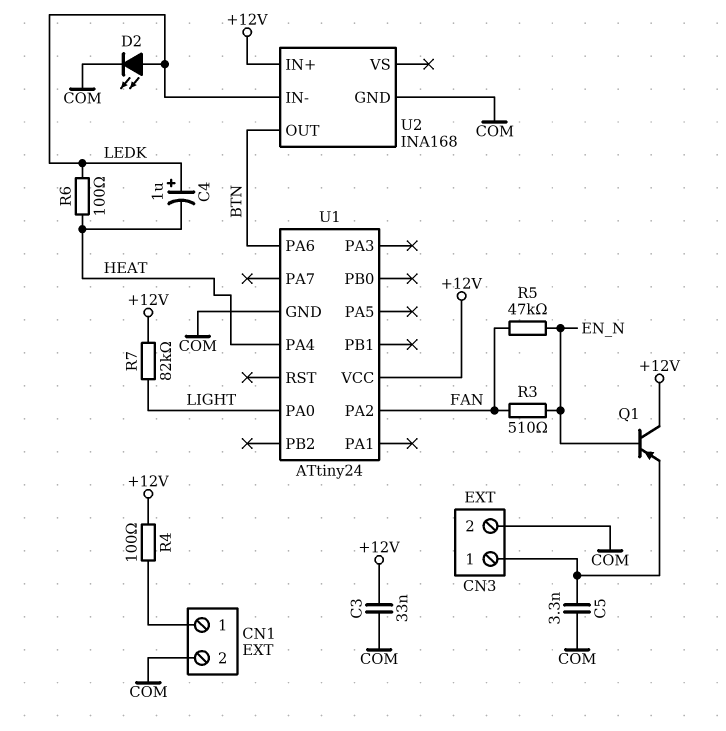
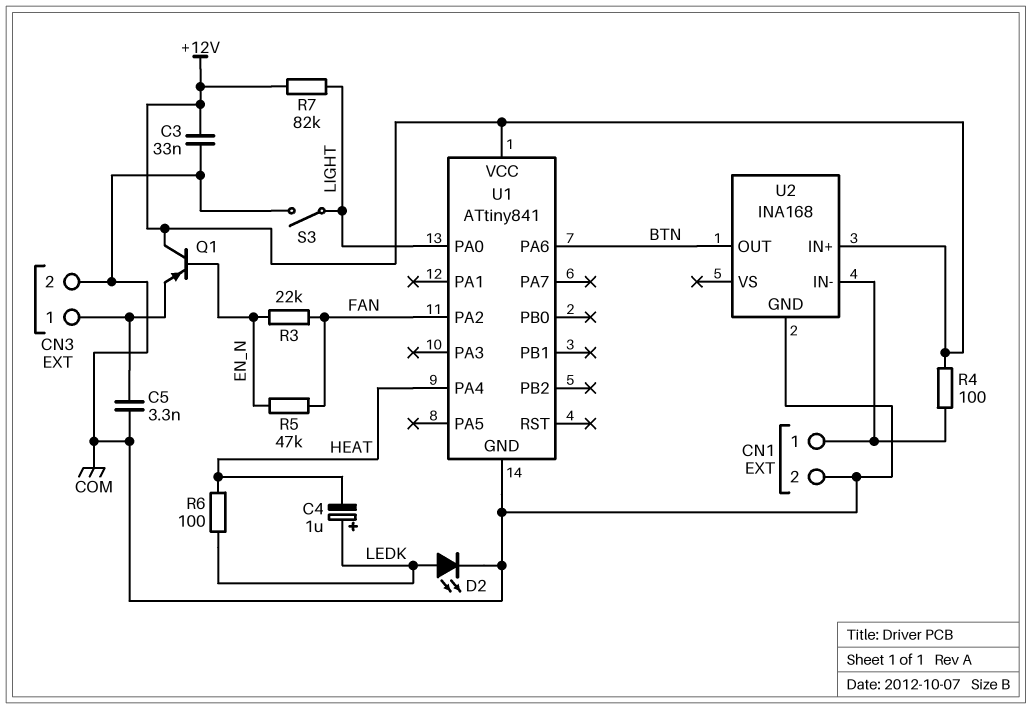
R3: 510 (EN_N, FAN) -> 22k (EN_N, FAN)
S3: none -> switch (COM, LIGHT)
U1: ATtiny24 -> ATtiny841
U2 pin IN-: LEDK -> CN1/1

